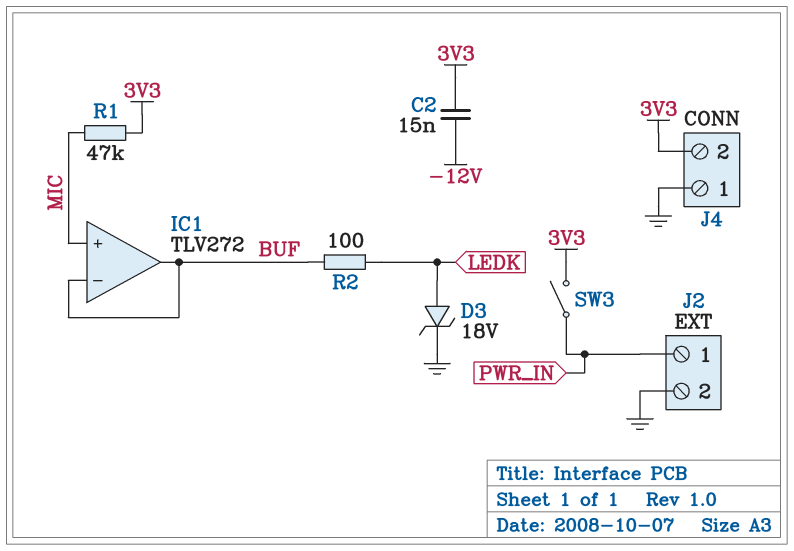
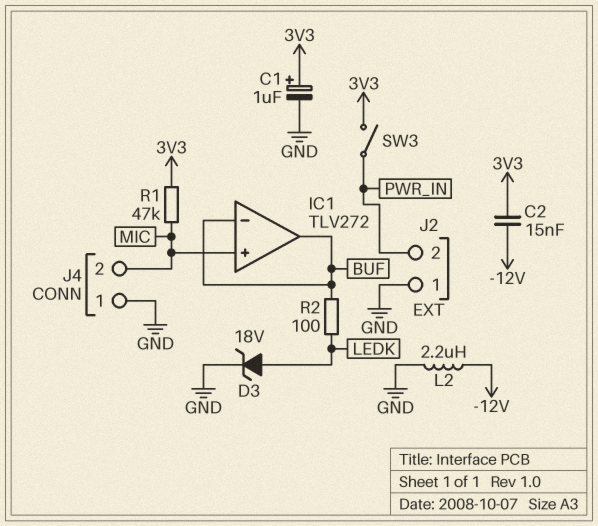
C1: none -> 1uF (plus 3V3, minus GND)
J2 pin 1: PWR_IN -> GND
J2 pin 2: GND -> PWR_IN
J4 pin 2: 3V3 -> MIC
L2: none -> 2.2uH (-12V, GND)

